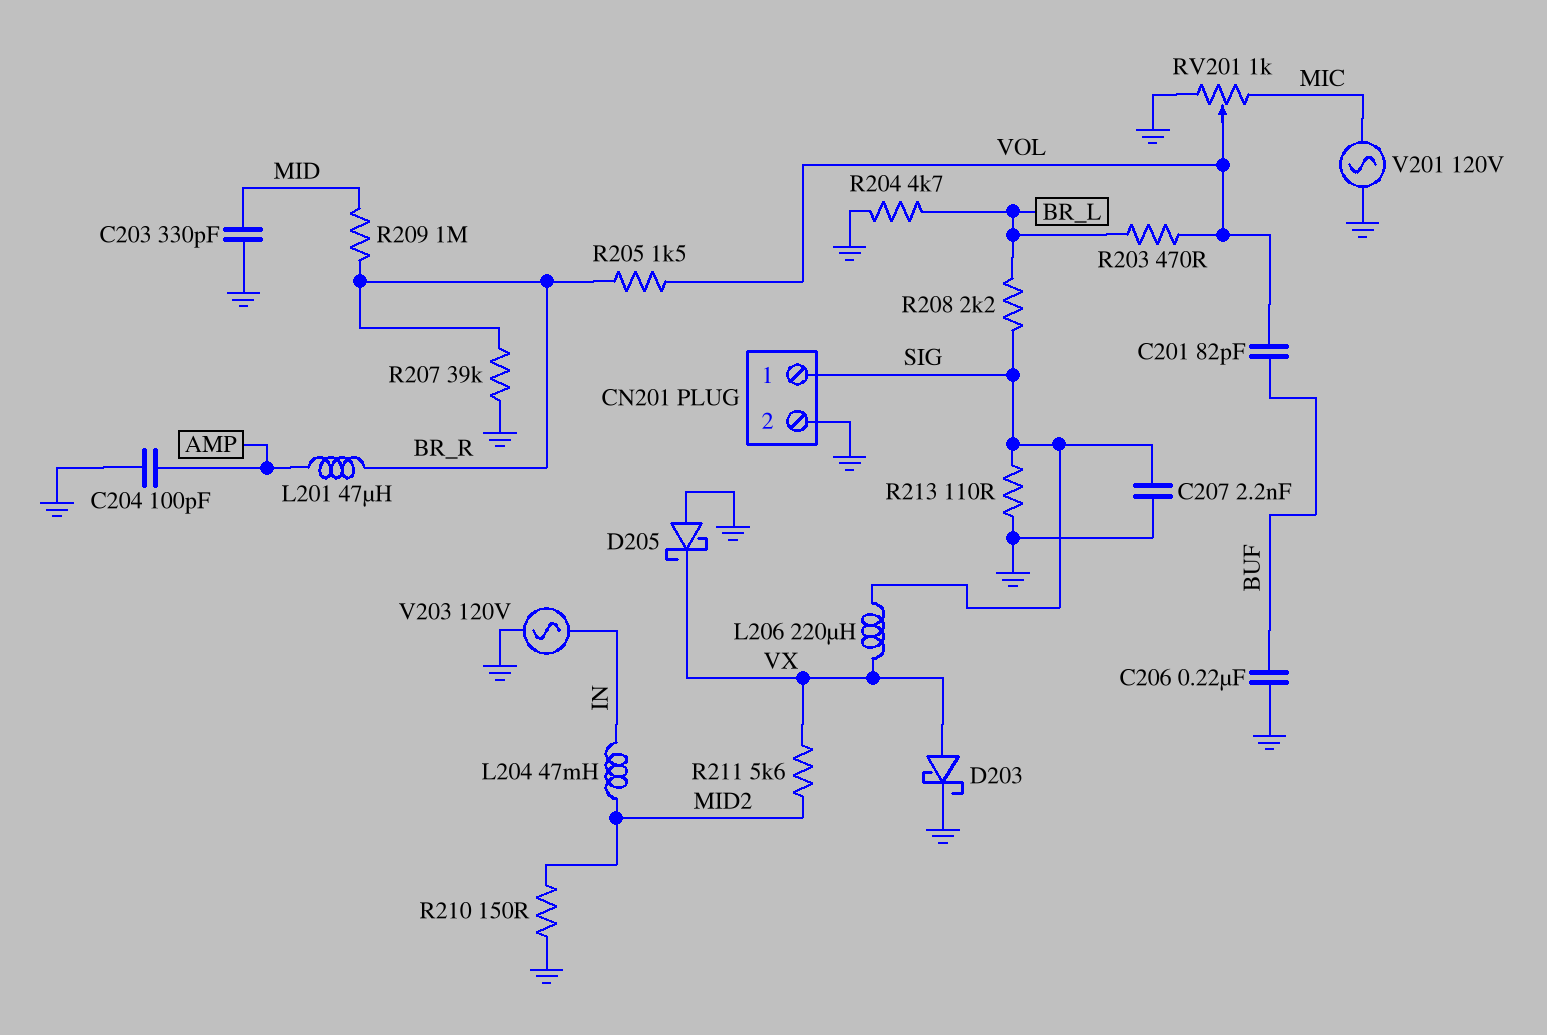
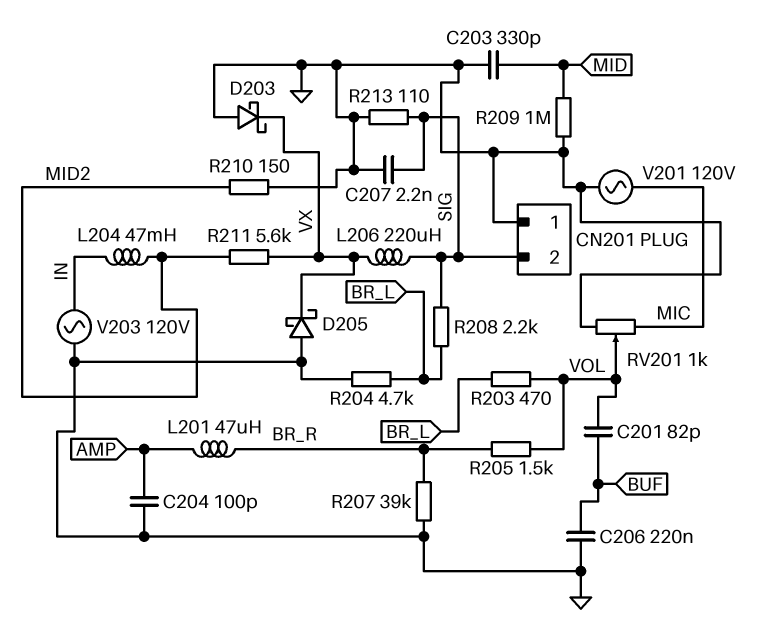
CN201 pin 1: SIG -> GND
CN201 pin 2: GND -> SIG
D203: schottky (A VX, K GND) -> schottky (A GND, K VX)
R209: 1M (BR_R, MID) -> 1M (GND, MID)

